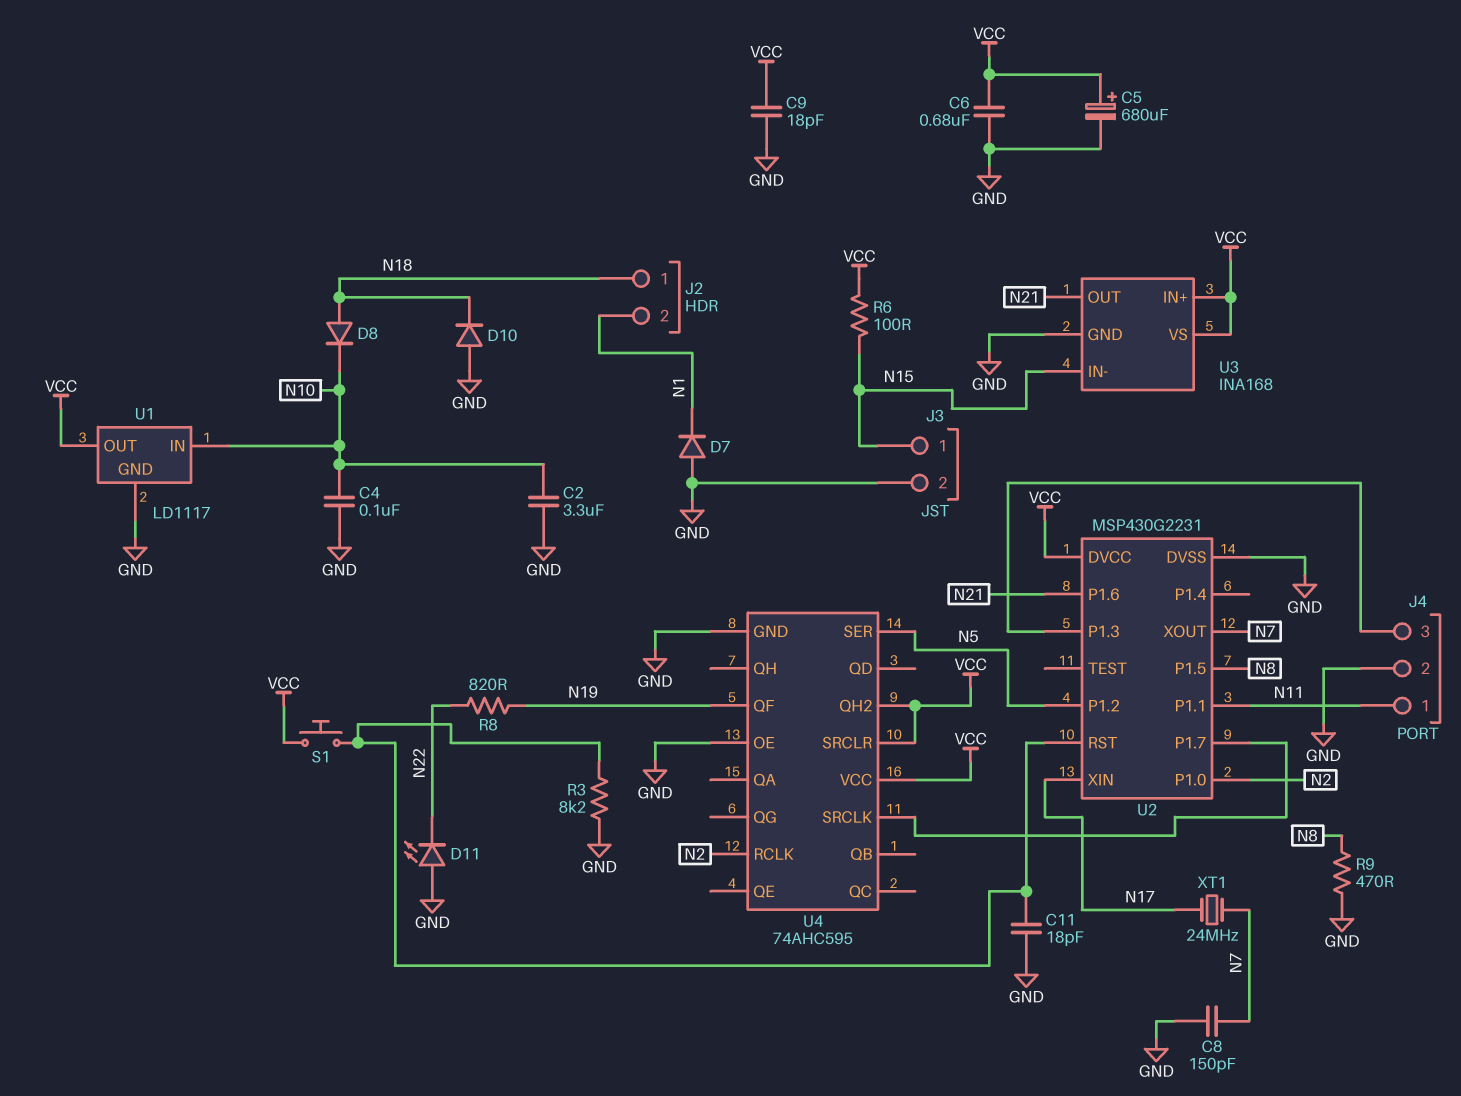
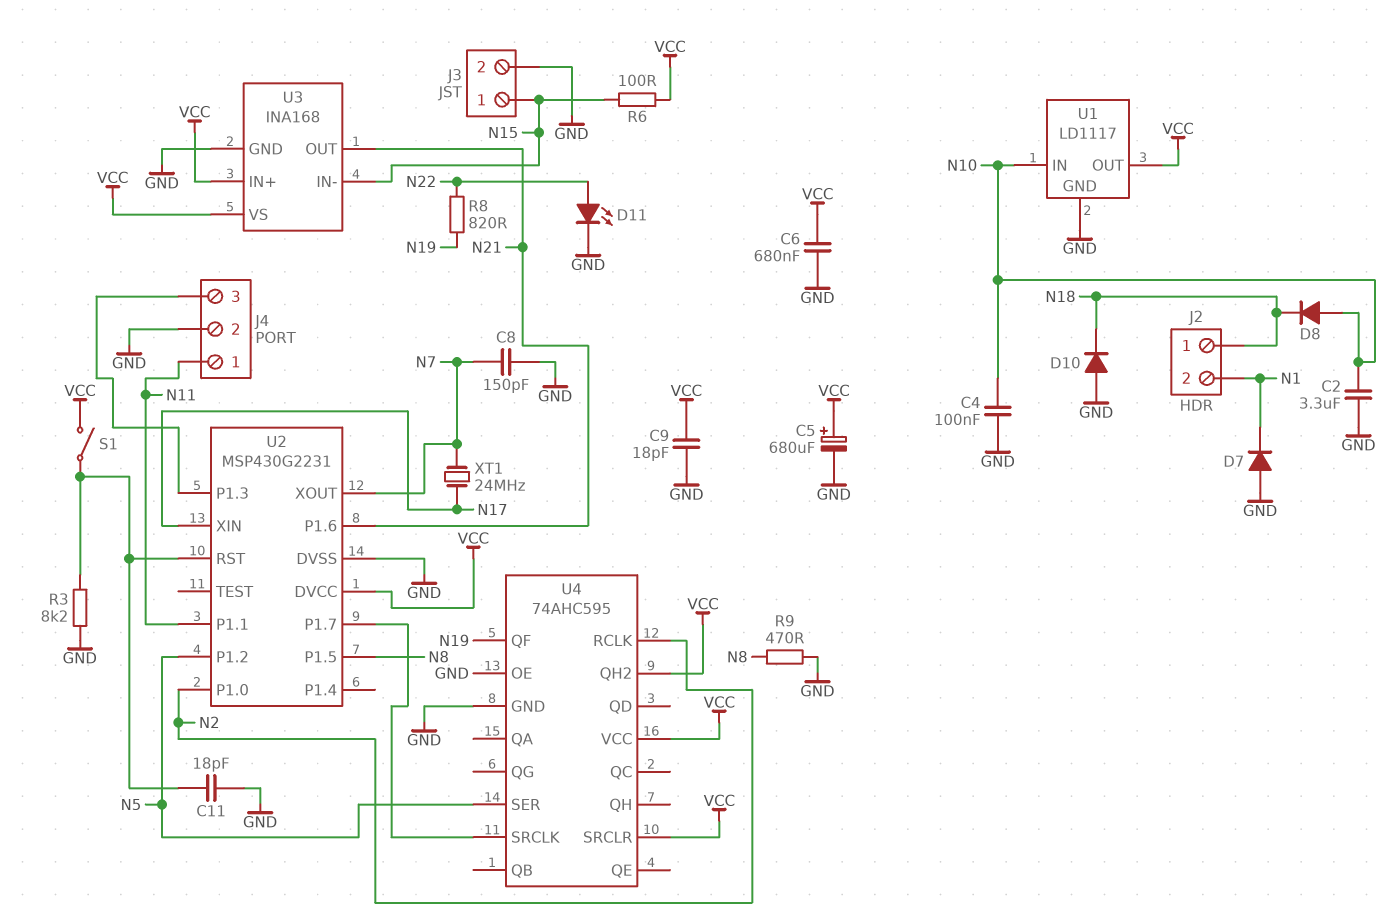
D8: diode (A N18, K N10) -> diode (A N10, K N18)
D11: LED (A GND, K N22) -> LED (A N22, K GND)
S1: button (U2/RST, VCC) -> switch (U2/RST, VCC)

